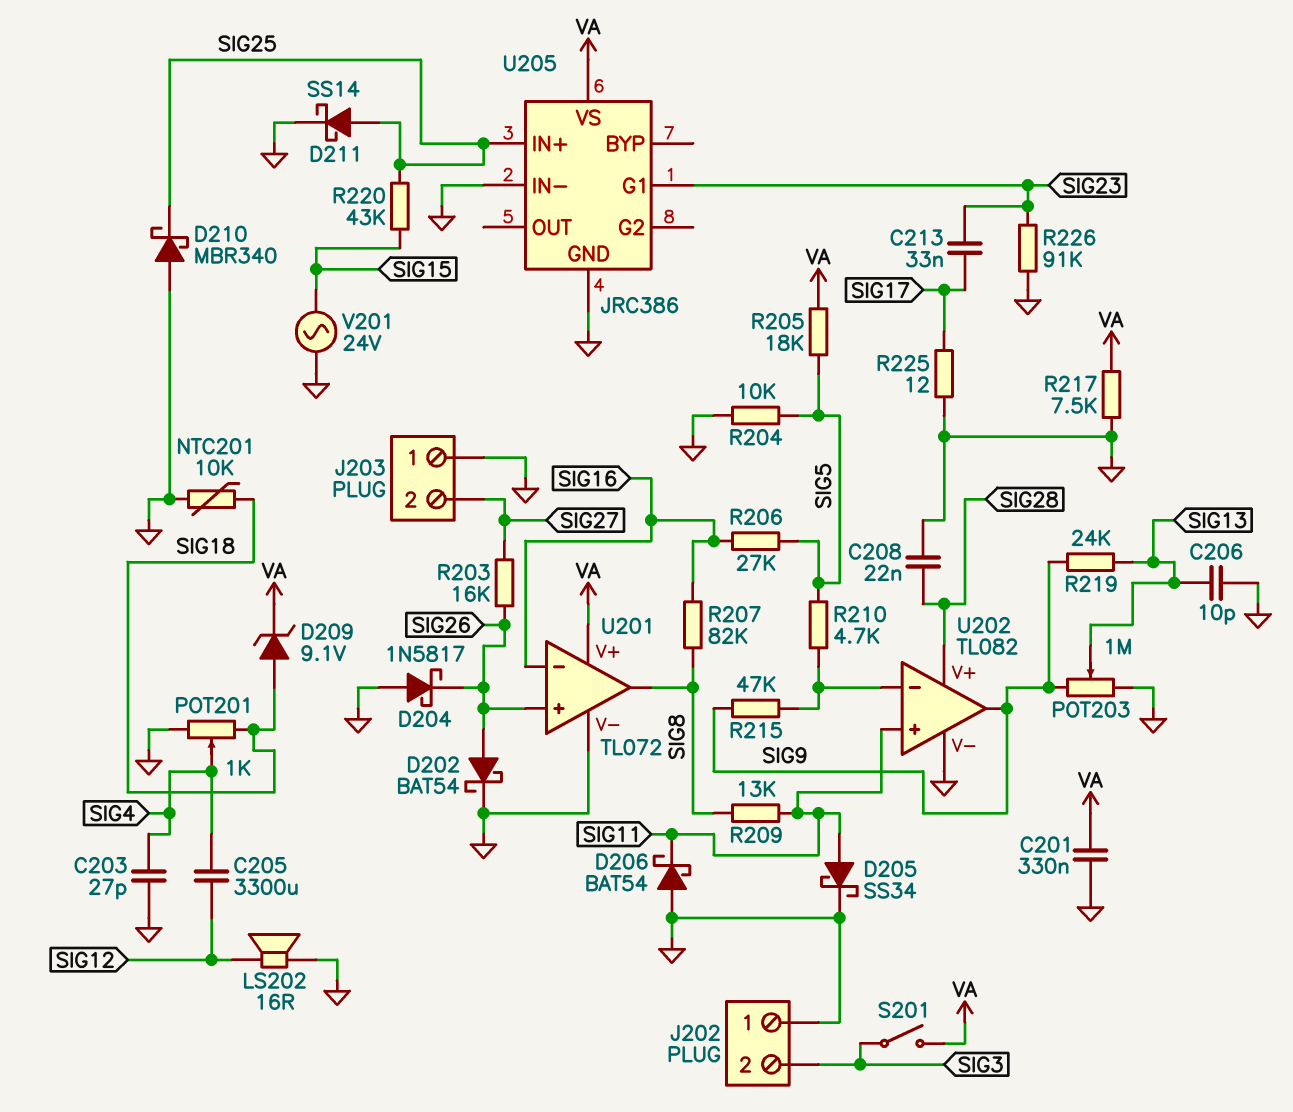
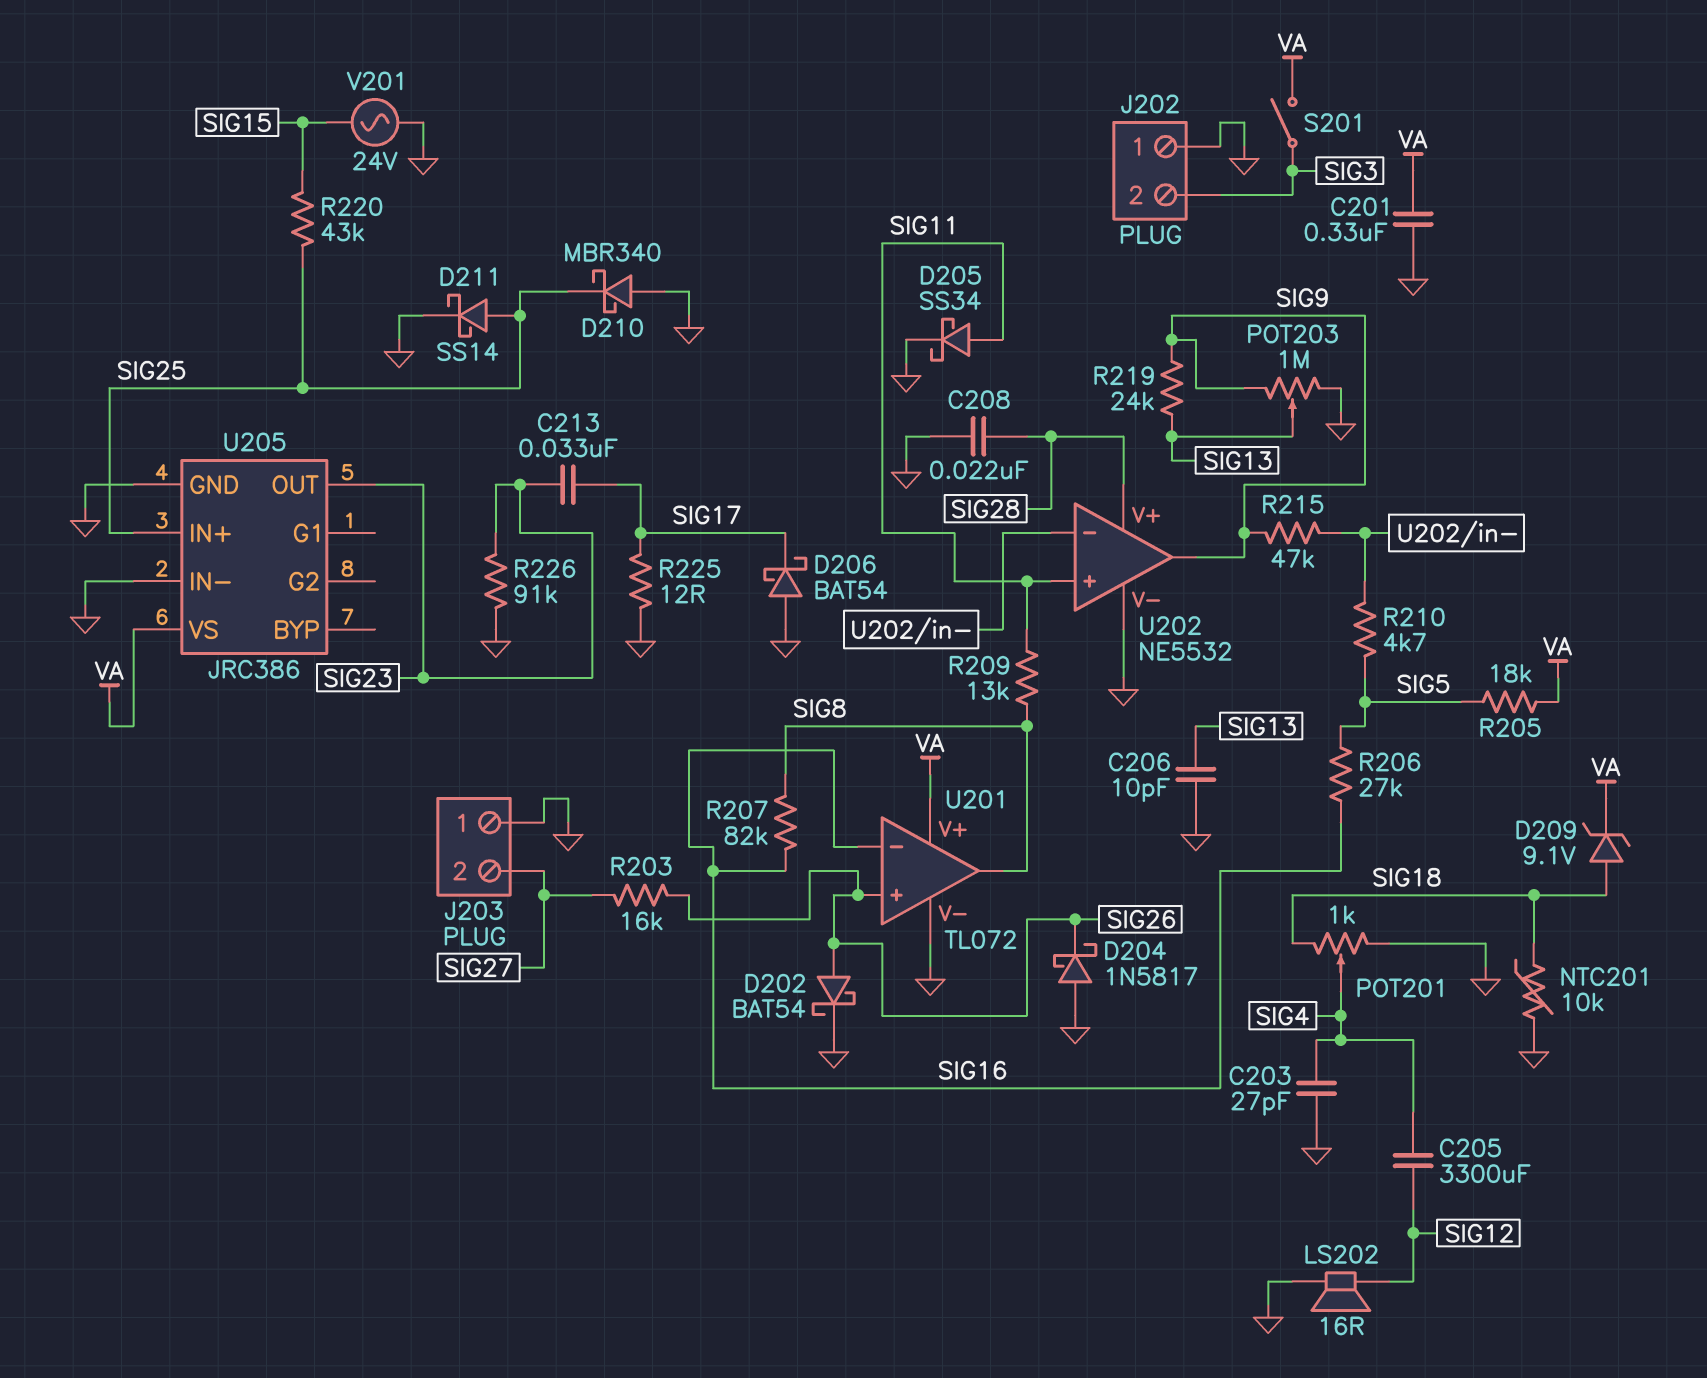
D206: schottky BAT54 (A GND, K SIG11) -> schottky BAT54 (A GND, K SIG17)
R204: 10k (GND, SIG5) -> none
R217: 7.5k (GND, VA) -> none
U202: TL082 -> NE5532
U205 pin G1: SIG23 -> none
U205 pin OUT: none -> SIG23

